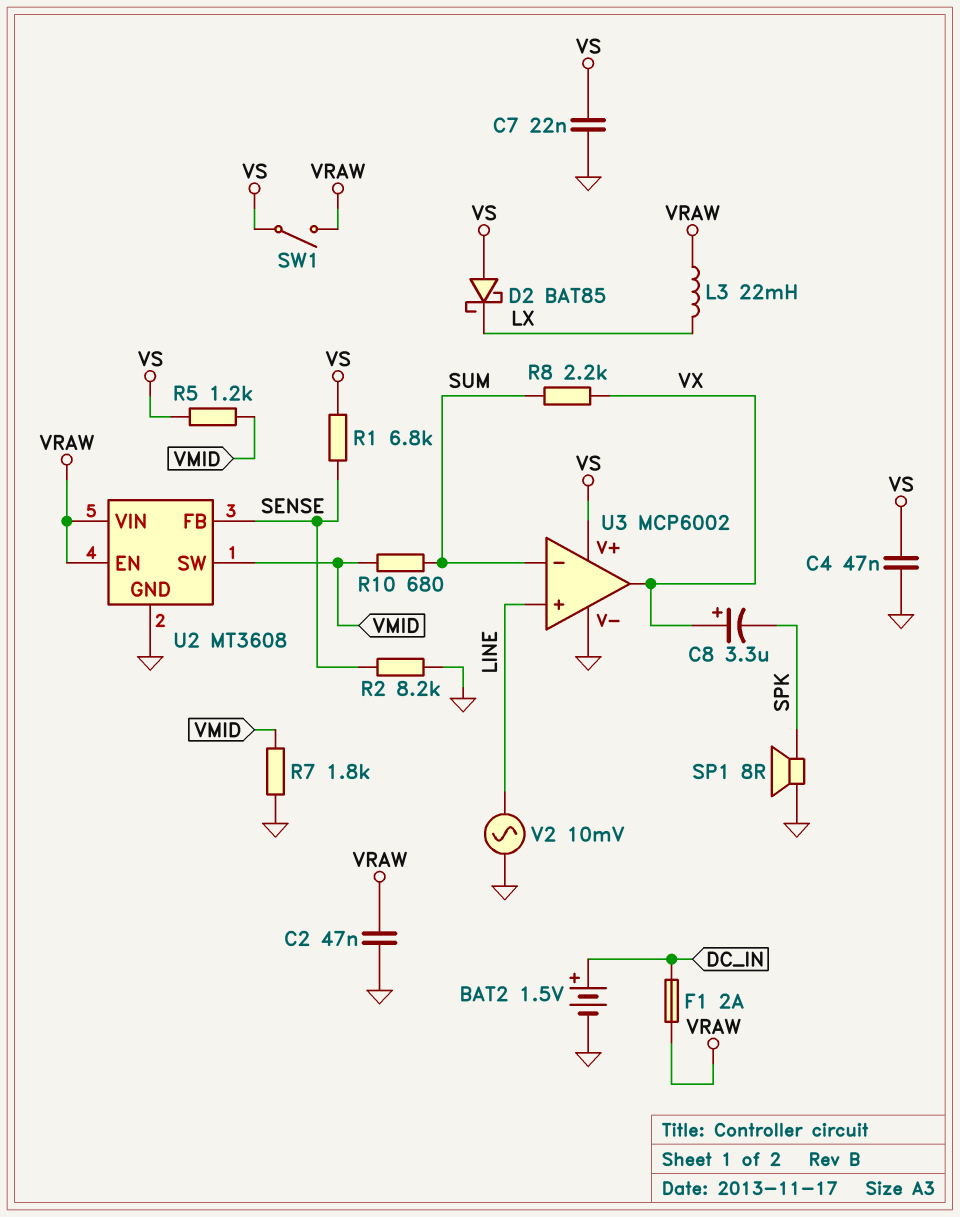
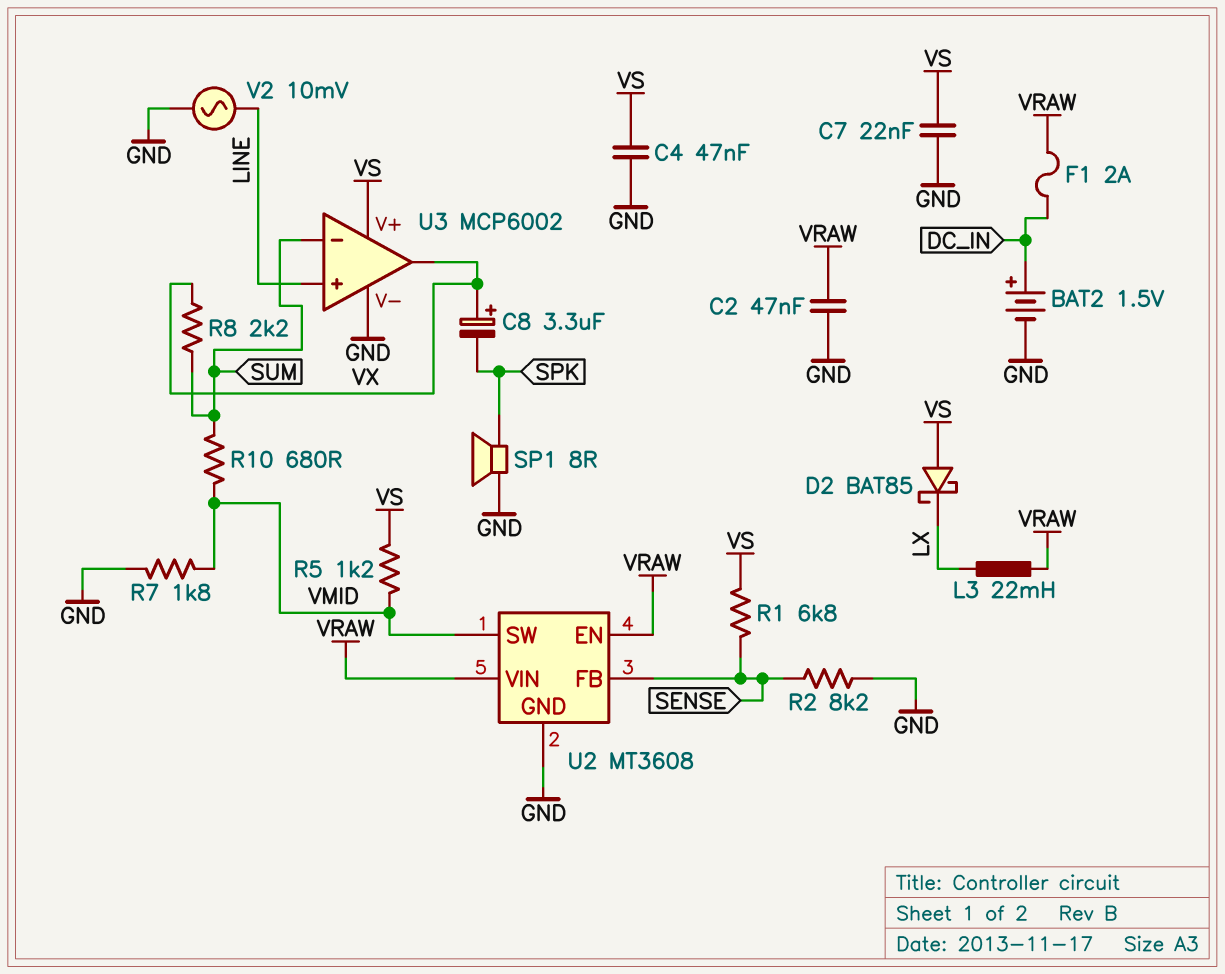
SW1: switch (VRAW, VS) -> none

